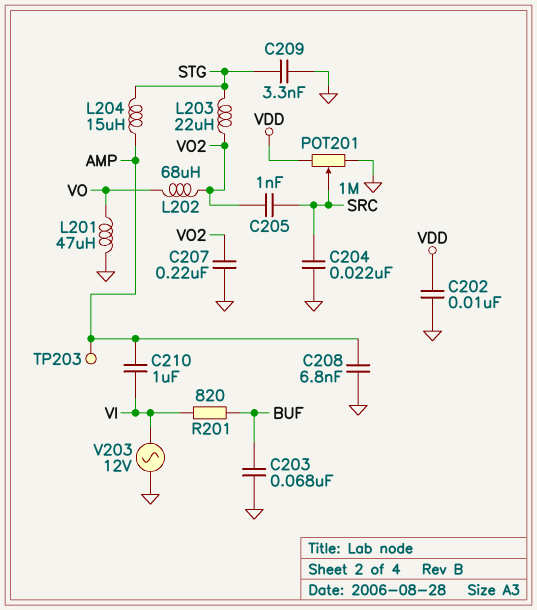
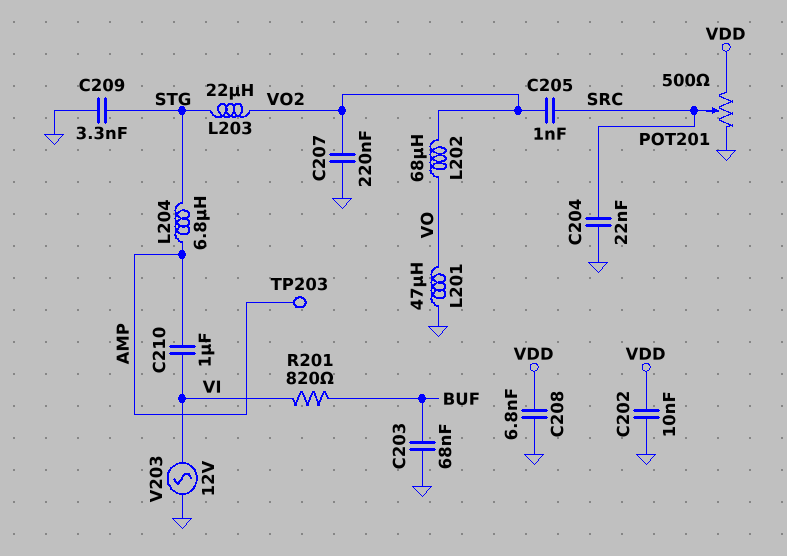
C208: 6.8nF (AMP, GND) -> 6.8nF (GND, VDD)
L204: 15uH (AMP, STG) -> 6.8uH (AMP, STG)
POT201: 1M (GND, VDD, wiper SRC) -> 500 (GND, VDD, wiper SRC)

